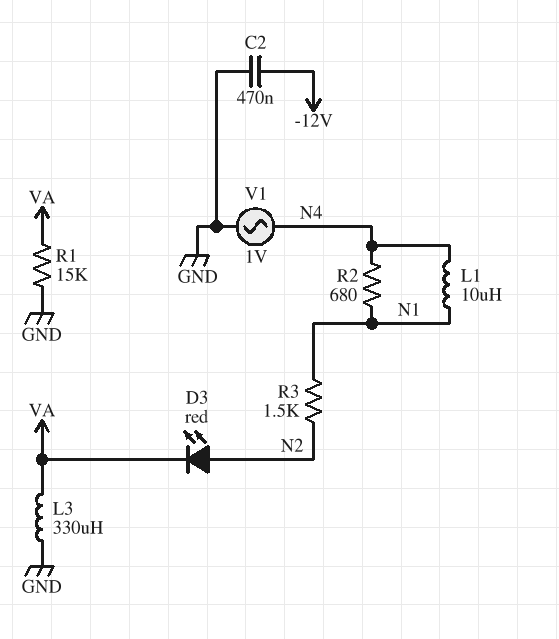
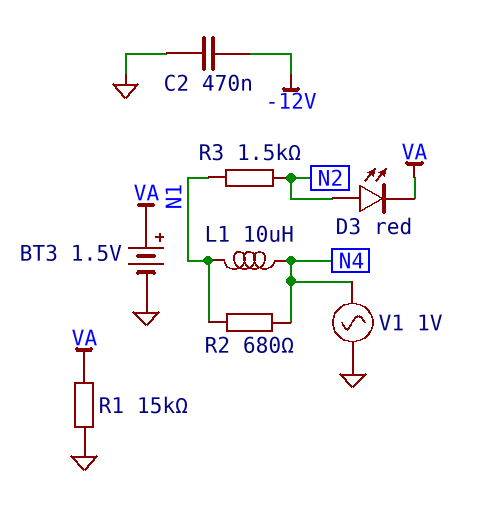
BT3: none -> 1.5V (plus VA, minus GND)
L3: 330uH (GND, VA) -> none

